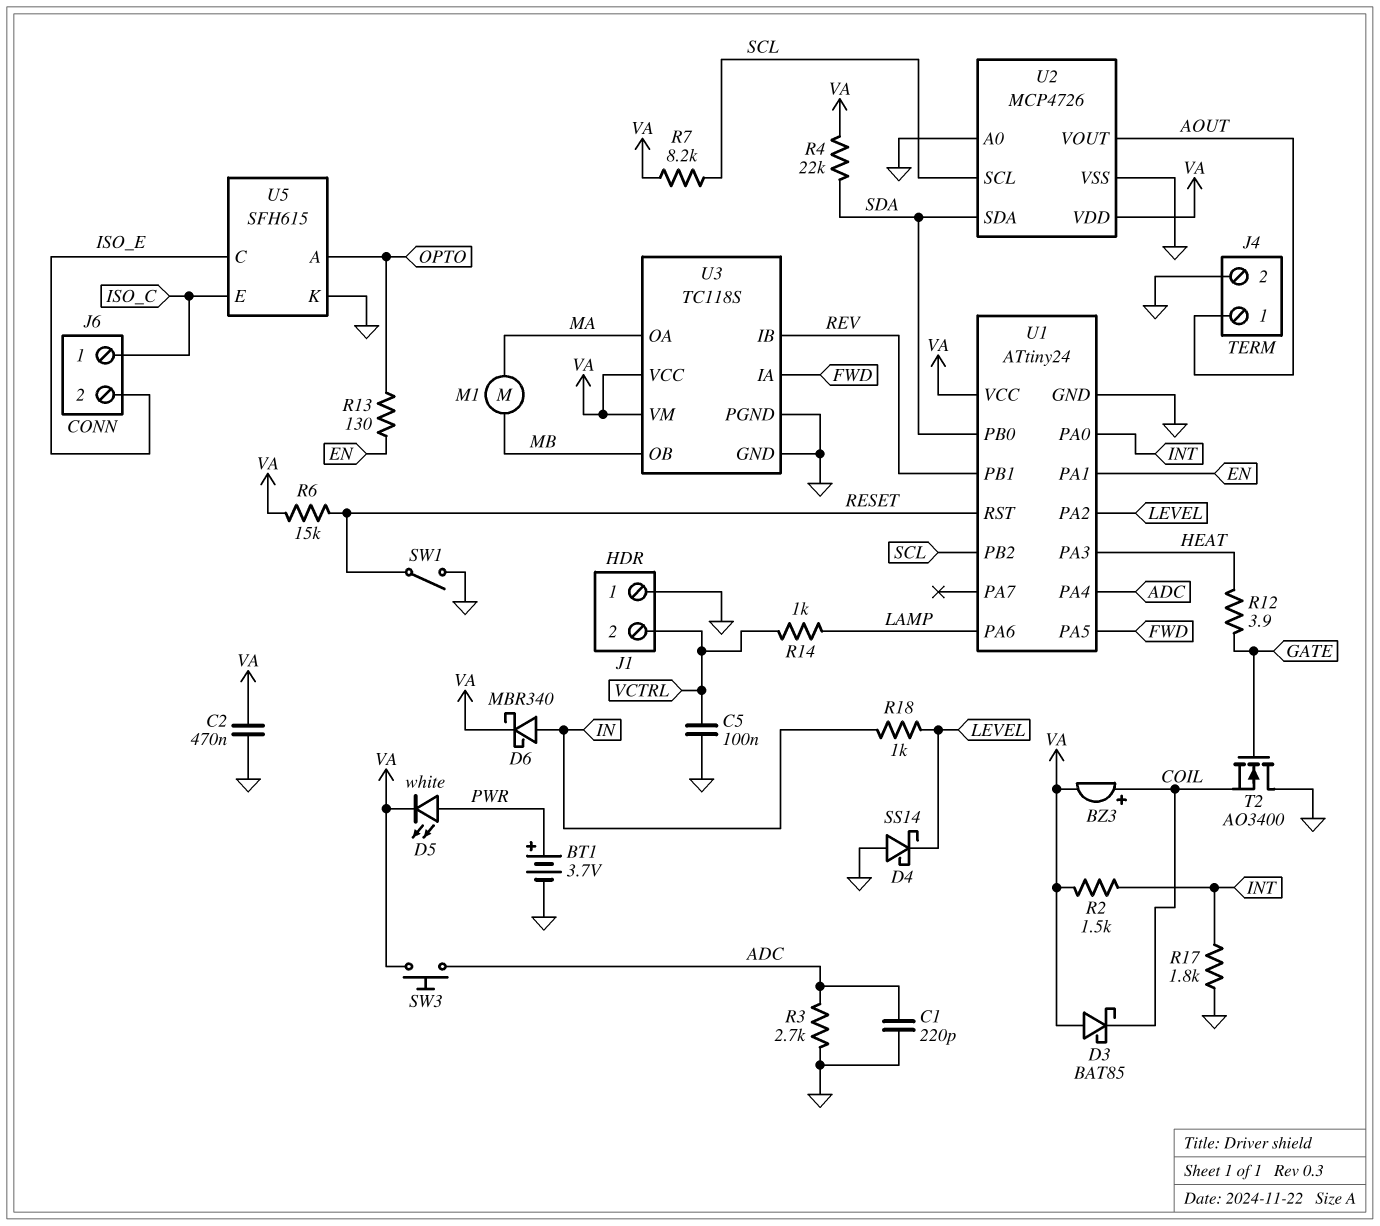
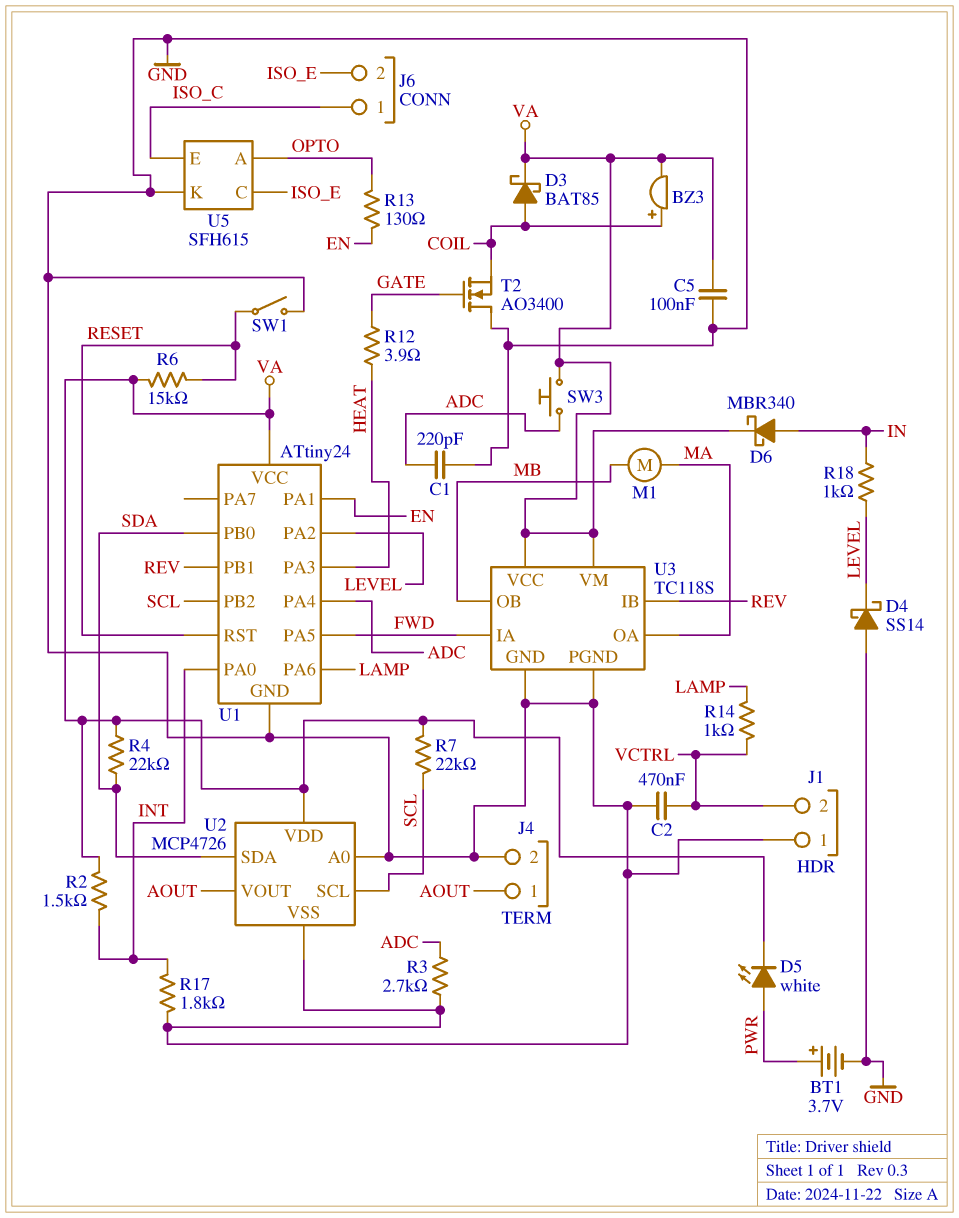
C2: 470nF (GND, VA) -> 470nF (GND, VCTRL)
C5: 100nF (GND, VCTRL) -> 100nF (GND, VA)
D3: schottky BAT85 (A VA, K COIL) -> schottky BAT85 (A COIL, K VA)
R7: 8.2k (SCL, VA) -> 22k (SCL, VA)

